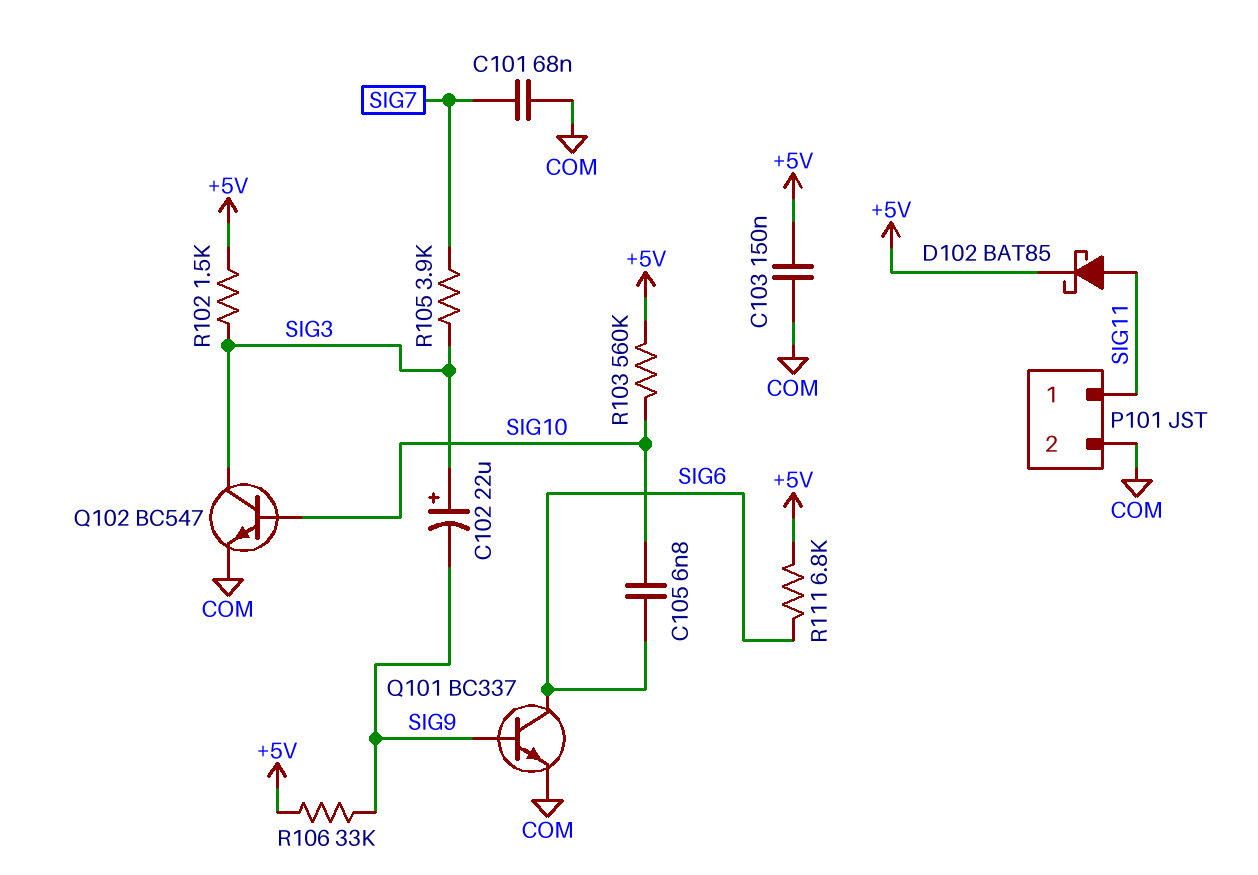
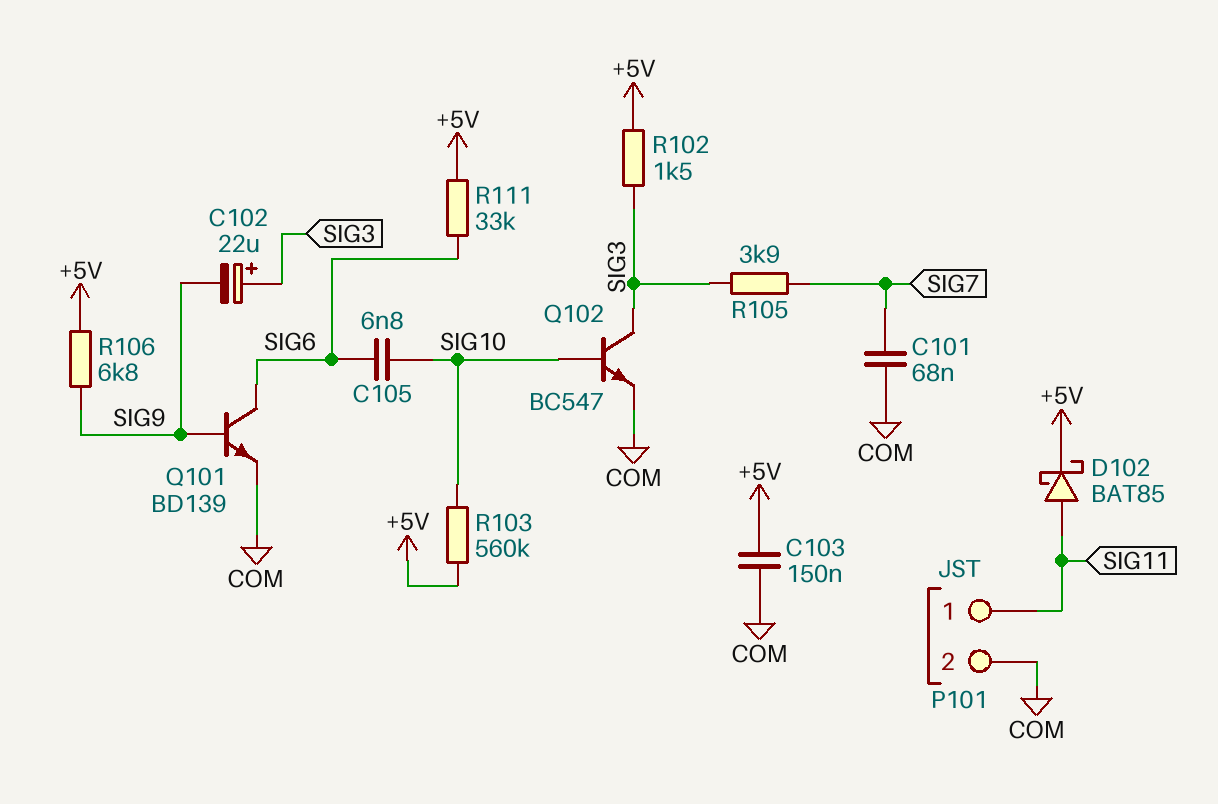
Q101: NPN BC337 (B SIG9, C SIG6, E COM) -> NPN BD139 (B SIG9, C SIG6, E COM)
R106: 33k (+5V, SIG9) -> 6.8k (+5V, SIG9)
R111: 6.8k (+5V, SIG6) -> 33k (+5V, SIG6)

